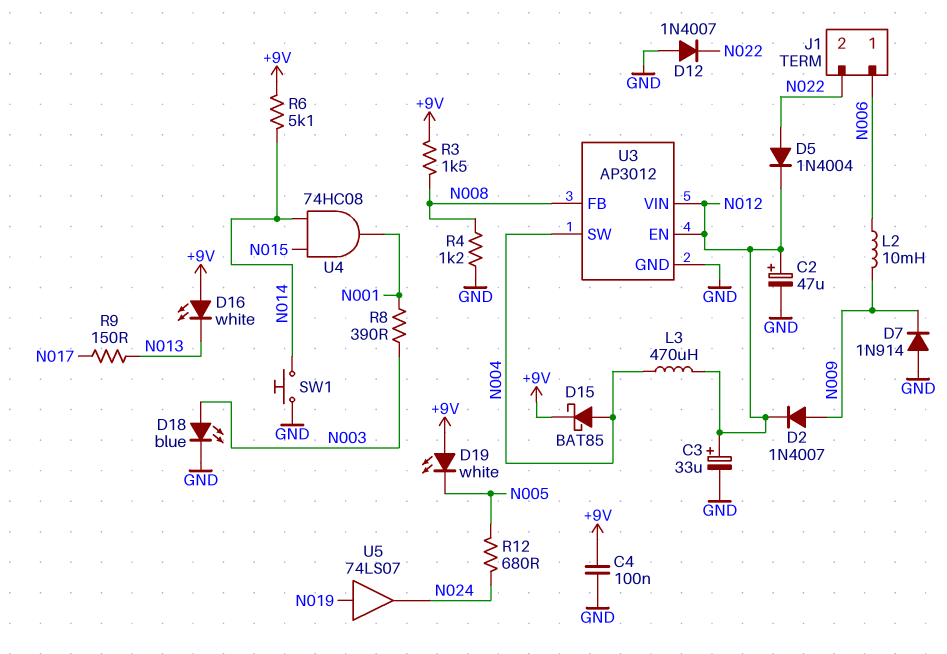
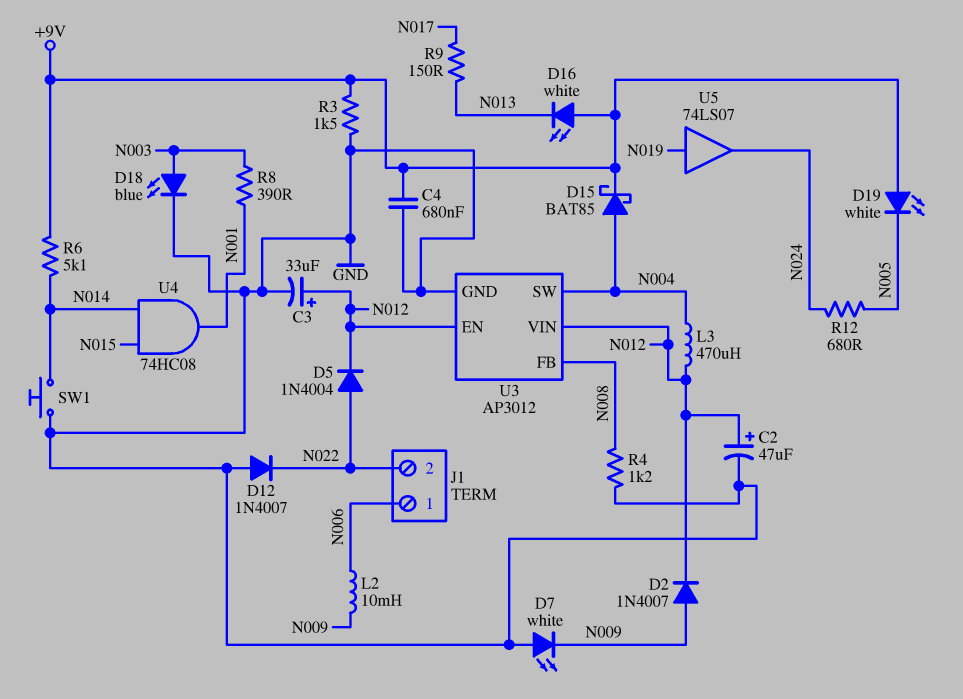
C4: 100nF (+9V, GND) -> 680nF (+9V, GND)
D7: diode 1N914 (A GND, K N009) -> LED white (A GND, K N009)
R3: 1.5k (+9V, N008) -> 1.5k (+9V, GND)

